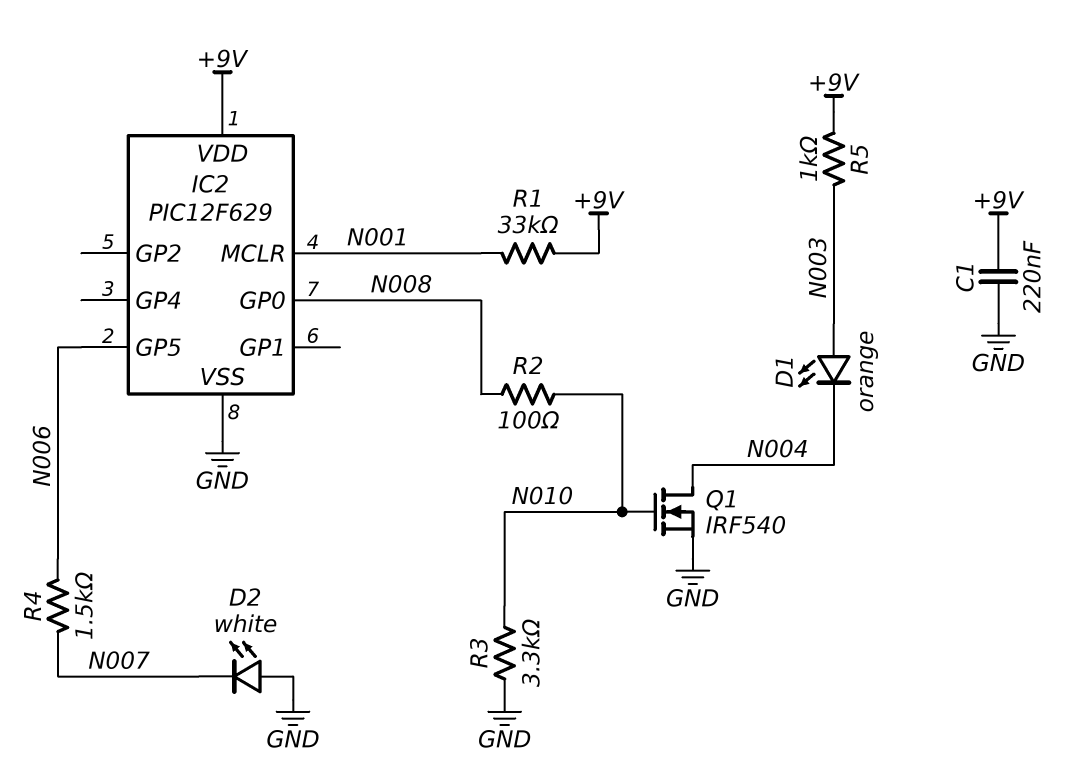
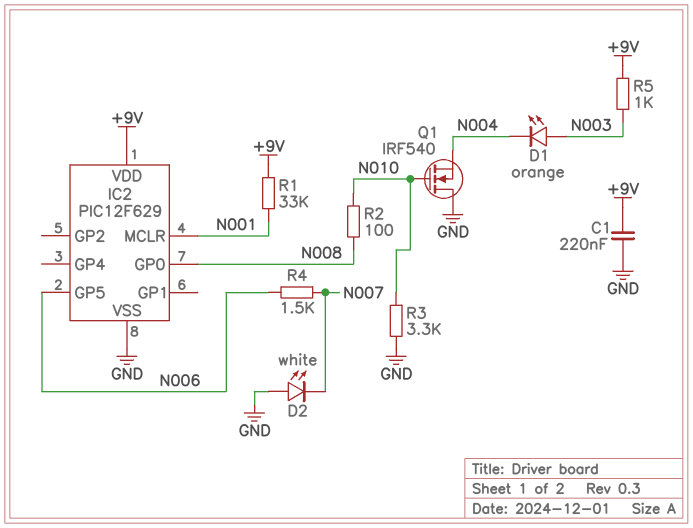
Q1: NMOS IRF540 (G N010, D N004, S GND) -> NMOS IRF540 (G N010, D GND, S N004)

